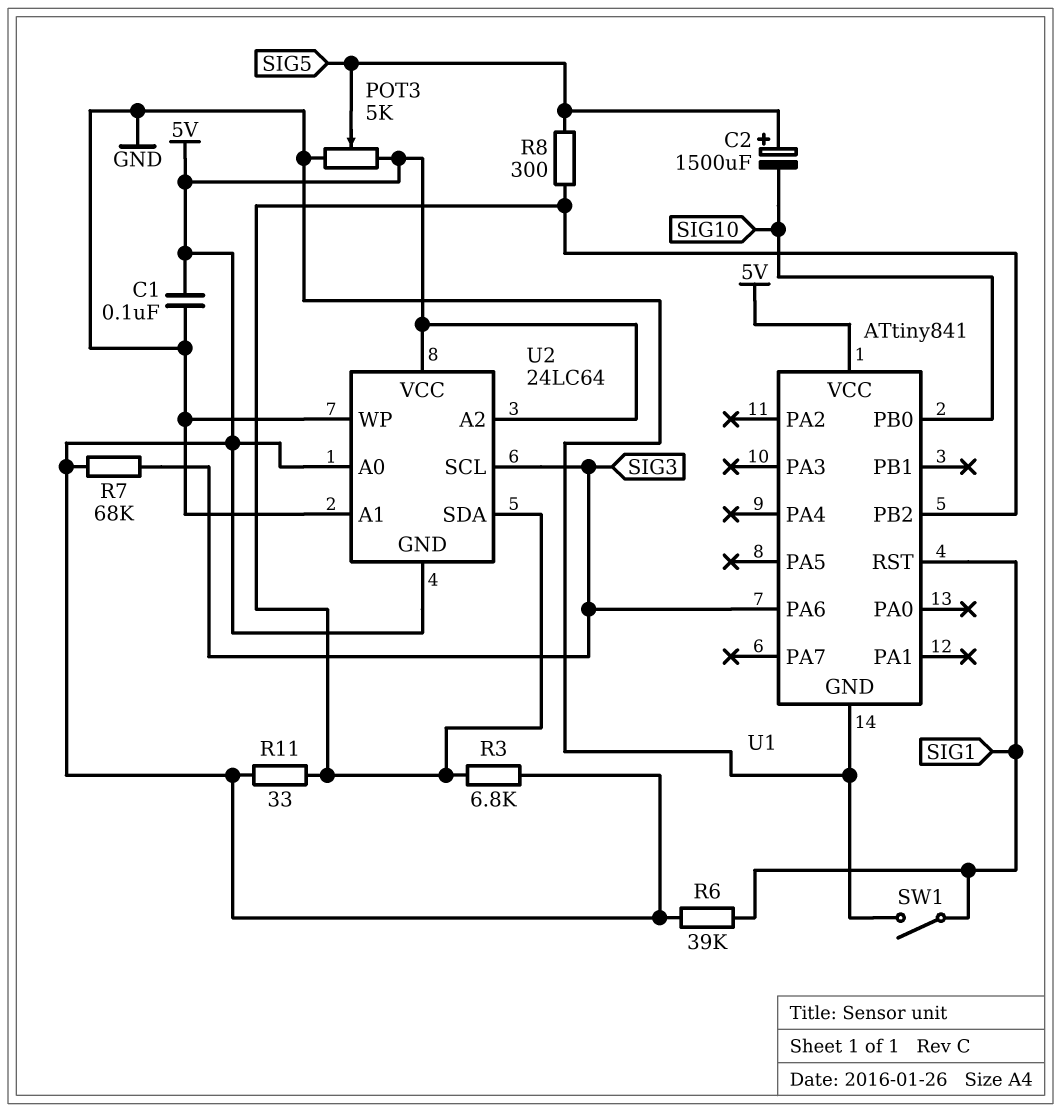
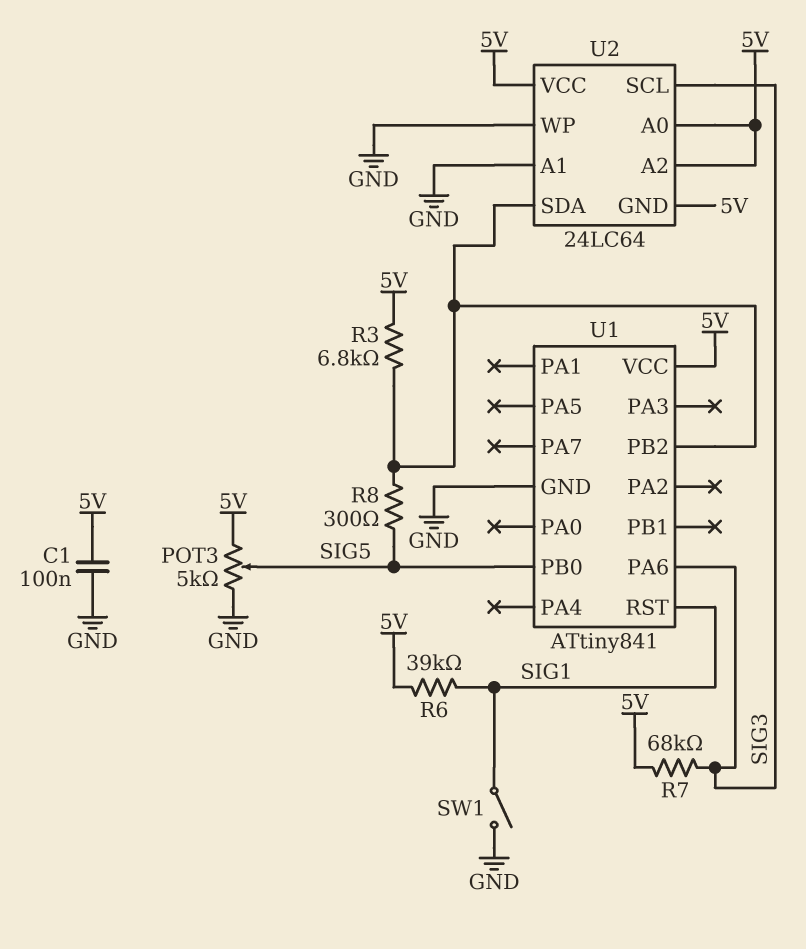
C2: 1500uF (plus SIG5, minus SIG10) -> none
R11: 33 (5V, U1/PB2) -> none
U1 pin PB0: SIG10 -> SIG5

